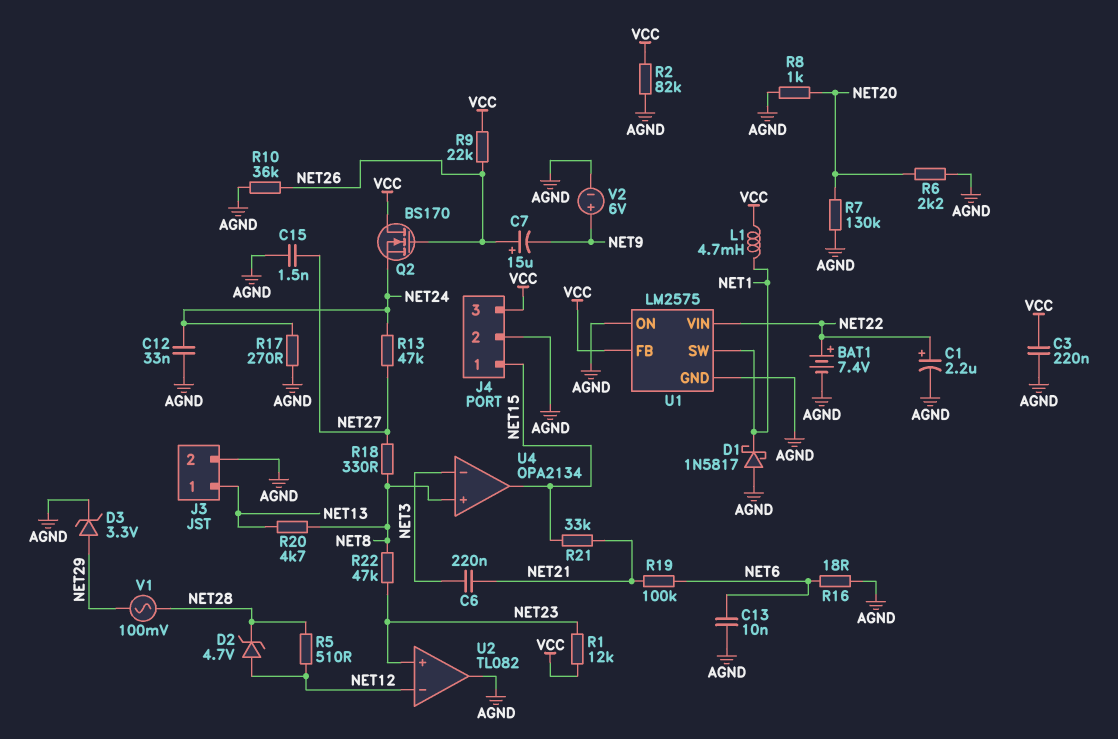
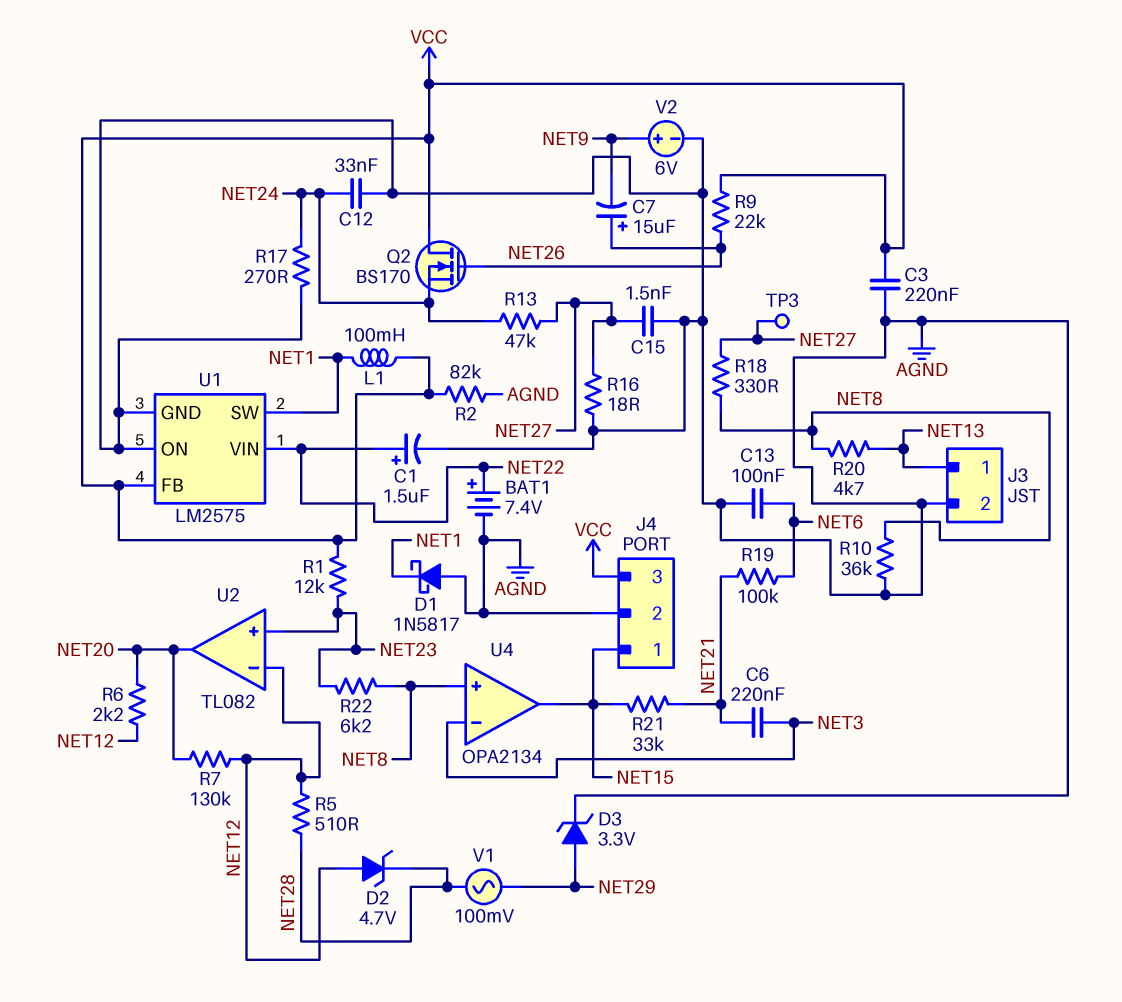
C1: 2.2uF (plus NET22, minus AGND) -> 1.5uF (plus NET22, minus AGND)
C13: 10nF (AGND, NET6) -> 100nF (AGND, NET6)
L1: 4.7mH (NET1, VCC) -> 100mH (NET1, VCC)
R6: 2.2k (AGND, NET20) -> 2.2k (NET12, NET20)
R7: 130k (AGND, NET20) -> 130k (NET12, NET20)
R8: 1k (AGND, NET20) -> none
R10: 36k (AGND, NET26) -> 36k (AGND, NET8)
R16: 18 (AGND, NET6) -> 18 (AGND, NET27)
R22: 47k (NET8, NET23) -> 6.2k (NET8, NET23)
TP3: none -> test point (NET27)
U2 pin out: AGND -> NET20

